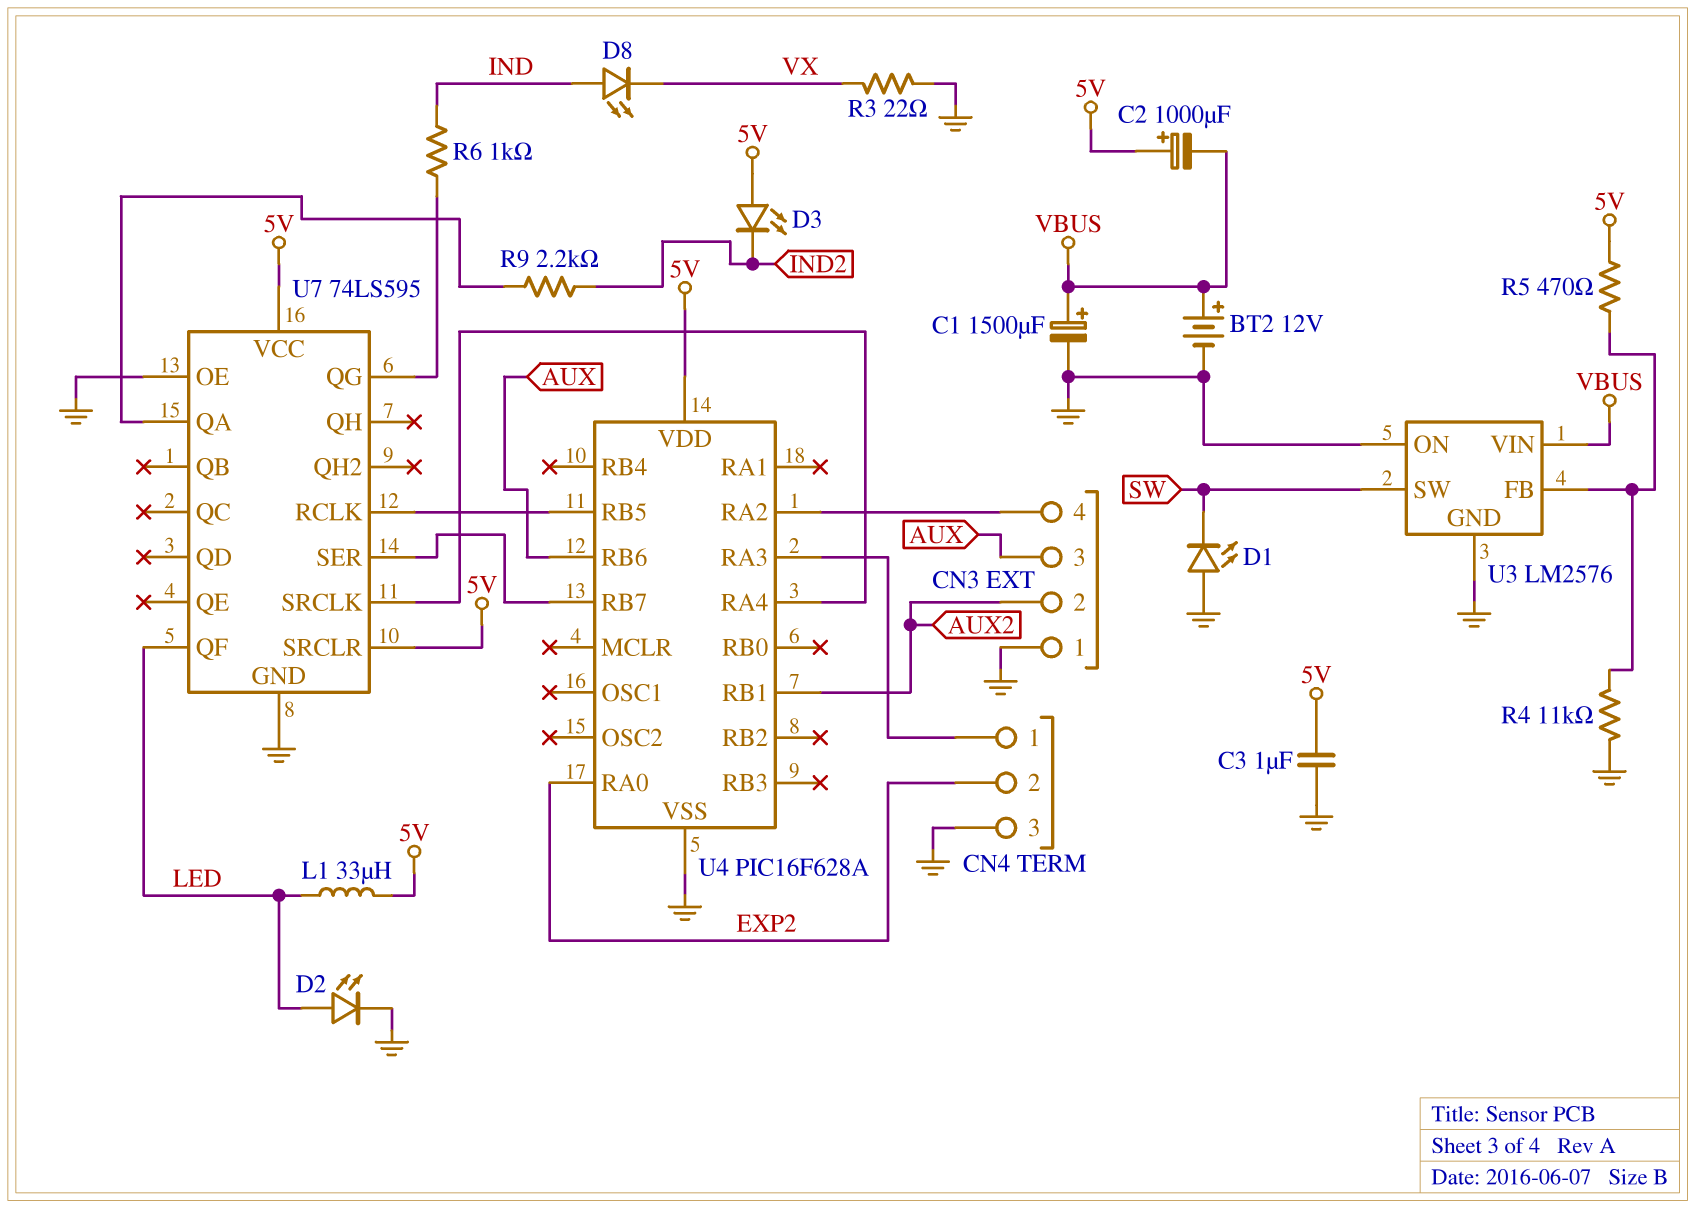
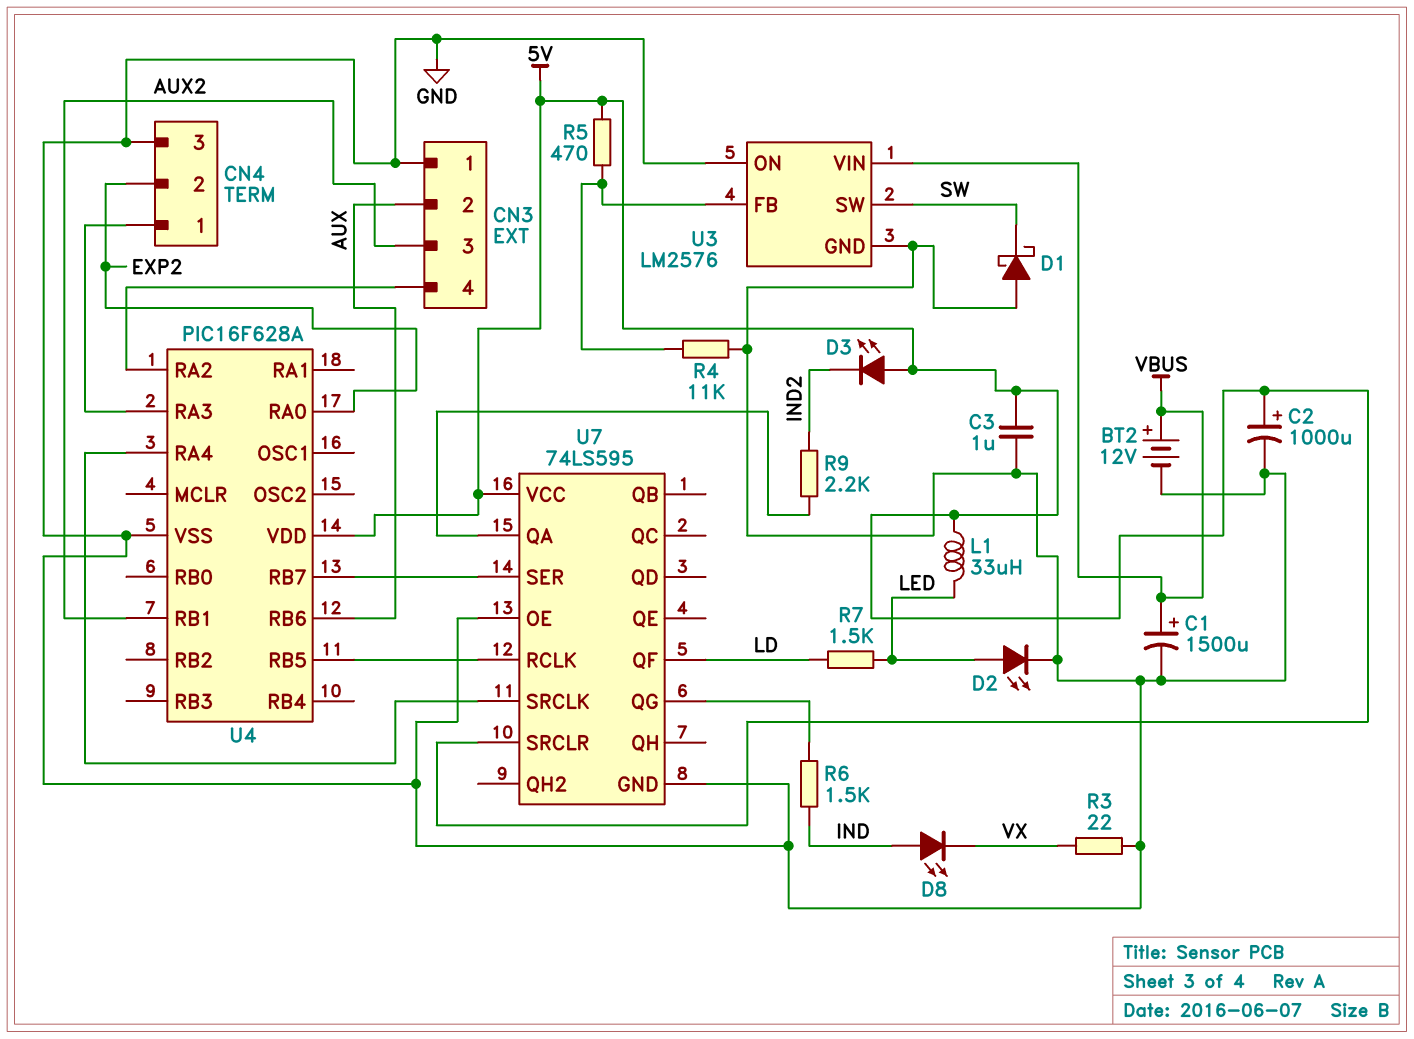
C2: 1000uF (plus 5V, minus VBUS) -> 1000uF (plus 5V, minus GND)
CN3 pin 2: AUX2 -> AUX
CN3 pin 3: AUX -> AUX2
D1: LED (A GND, K SW) -> schottky (A GND, K SW)
R6: 1k (IND, U7/QG) -> 1.5k (IND, U7/QG)
R7: none -> 1.5k (LD, LED)
U7 pin QF: LED -> LD

